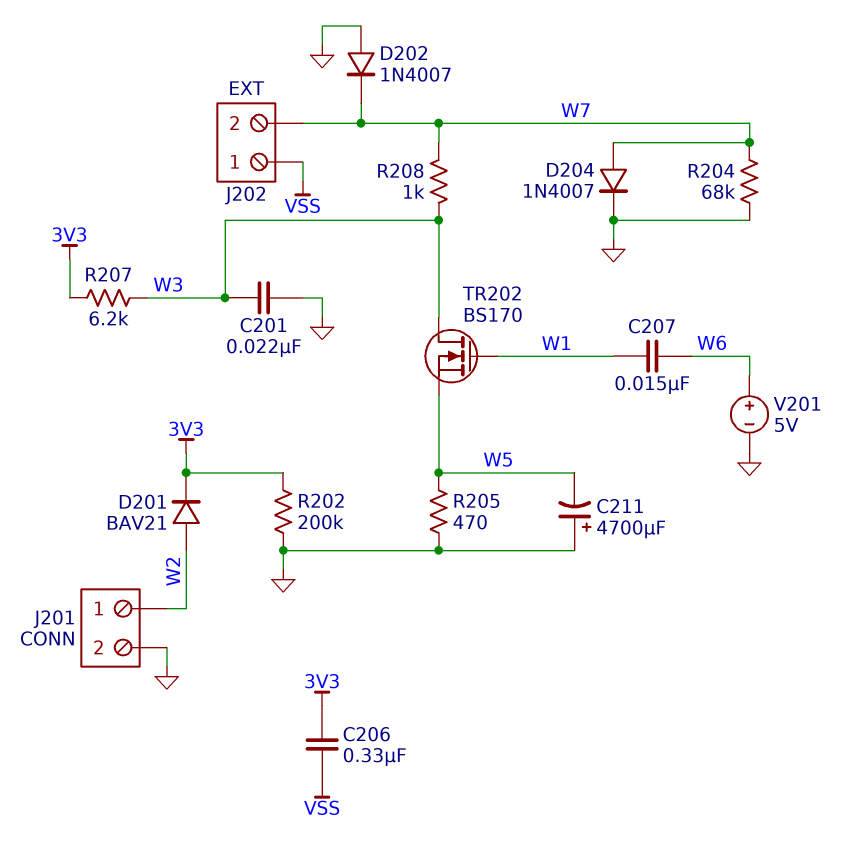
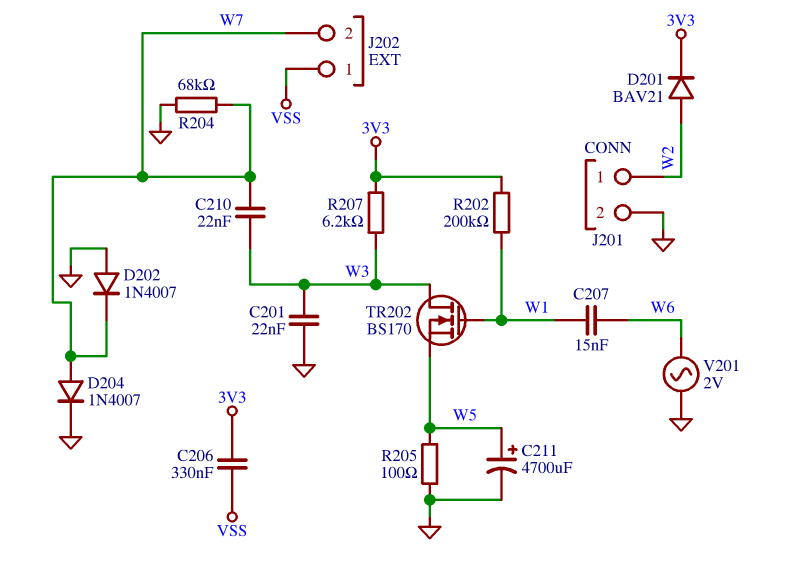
C210: none -> 22nF (W3, W7)
C211: 4700uF (plus GND, minus W5) -> 4700uF (plus W5, minus GND)
R202: 200k (3V3, GND) -> 200k (3V3, W1)
R205: 470 (GND, W5) -> 100 (GND, W5)
R208: 1k (W3, W7) -> none
V201: 5V (plus W6, minus GND) -> AC 2V (GND, W6)

